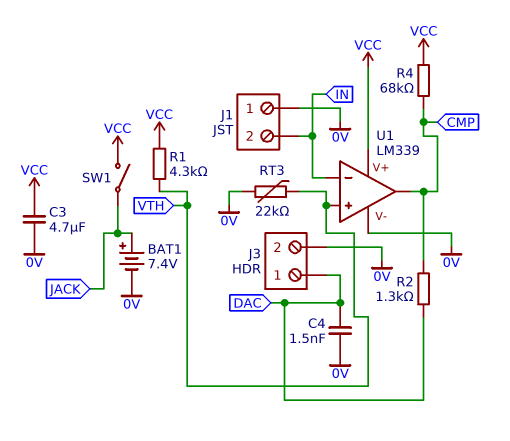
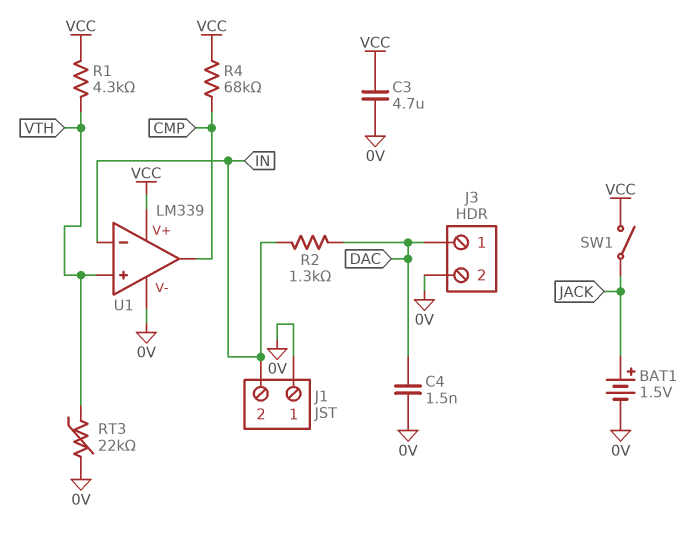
BAT1: 7.4V (plus JACK, minus 0V) -> 1.5V (plus JACK, minus 0V)
R2: 1.3k (CMP, DAC) -> 1.3k (DAC, IN)

